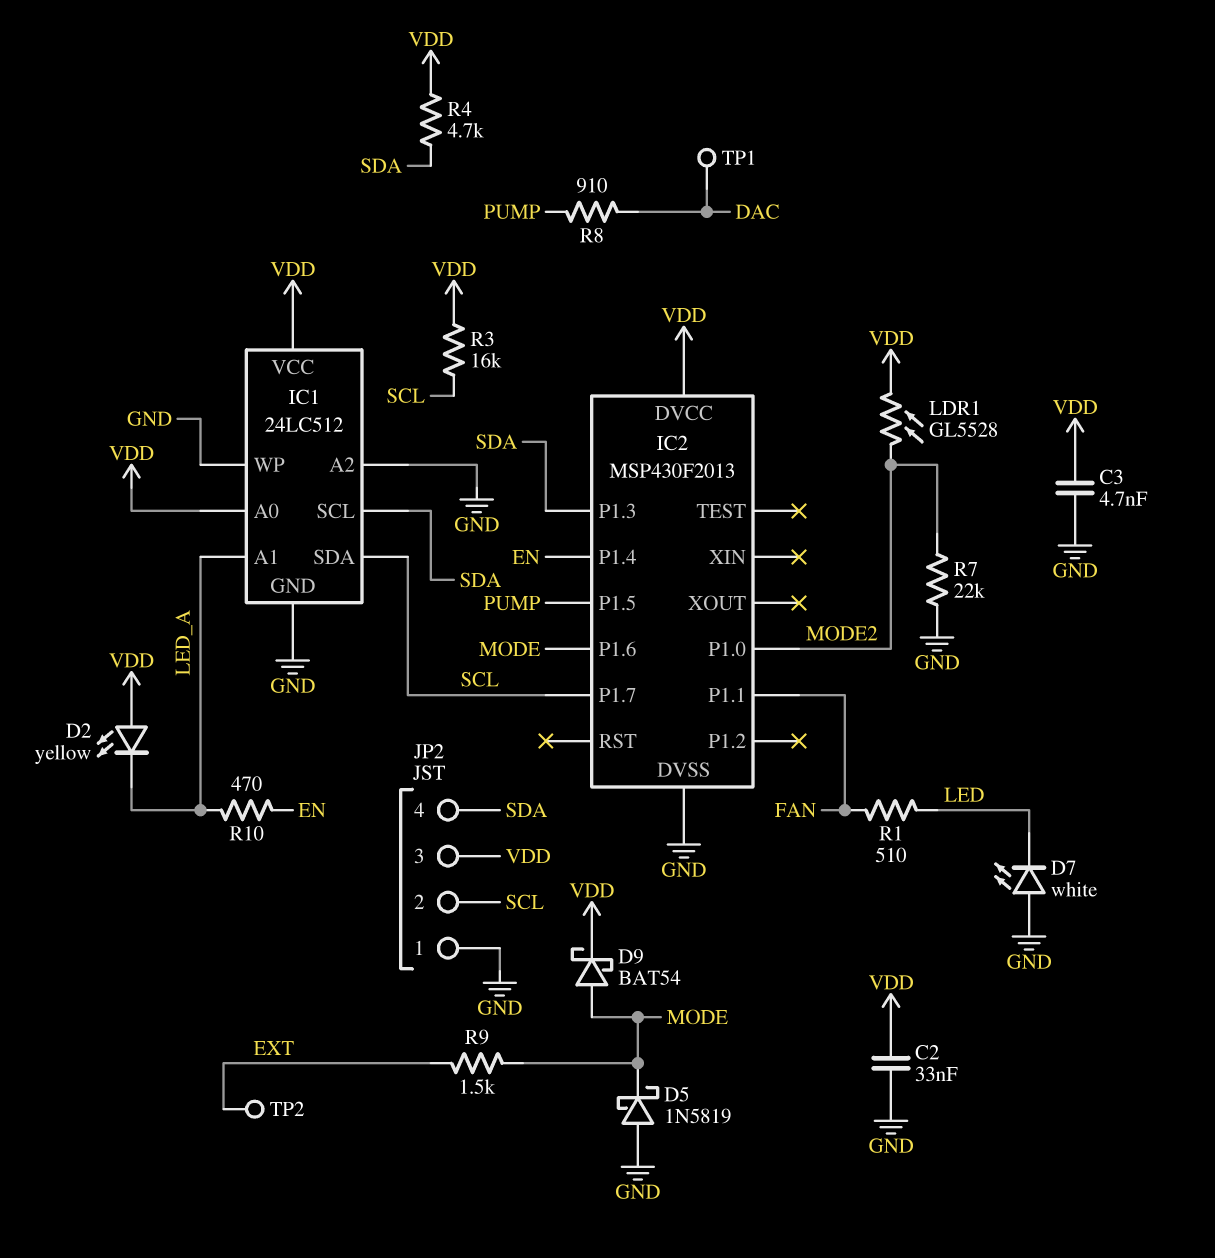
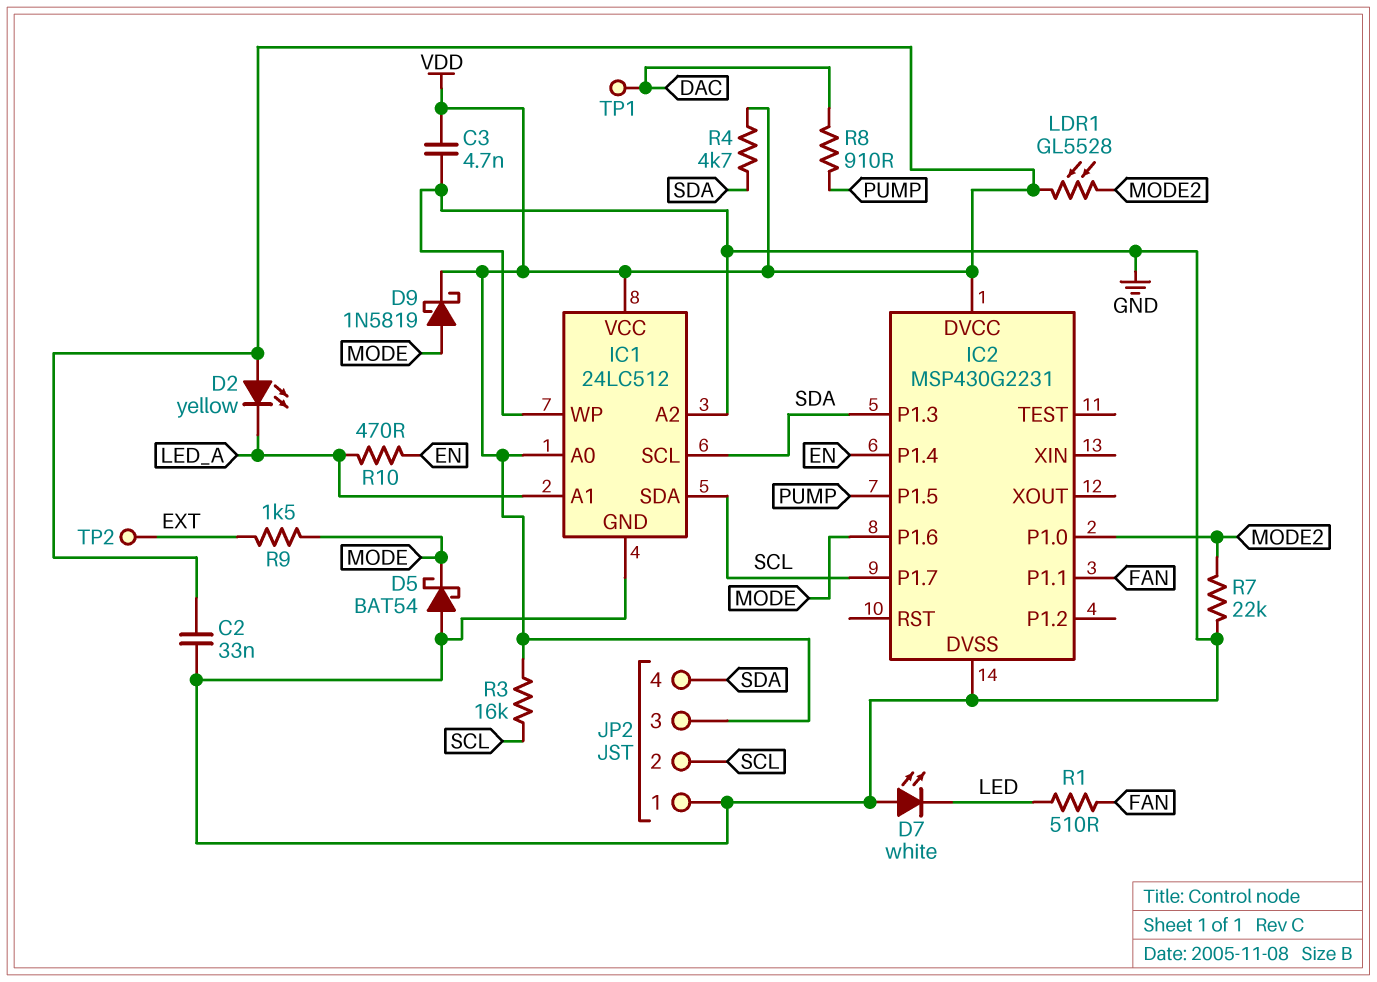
D5: schottky 1N5819 (A GND, K MODE) -> schottky BAT54 (A GND, K MODE)
D9: schottky BAT54 (A MODE, K VDD) -> schottky 1N5819 (A MODE, K VDD)
IC2: MSP430F2013 -> MSP430G2231

